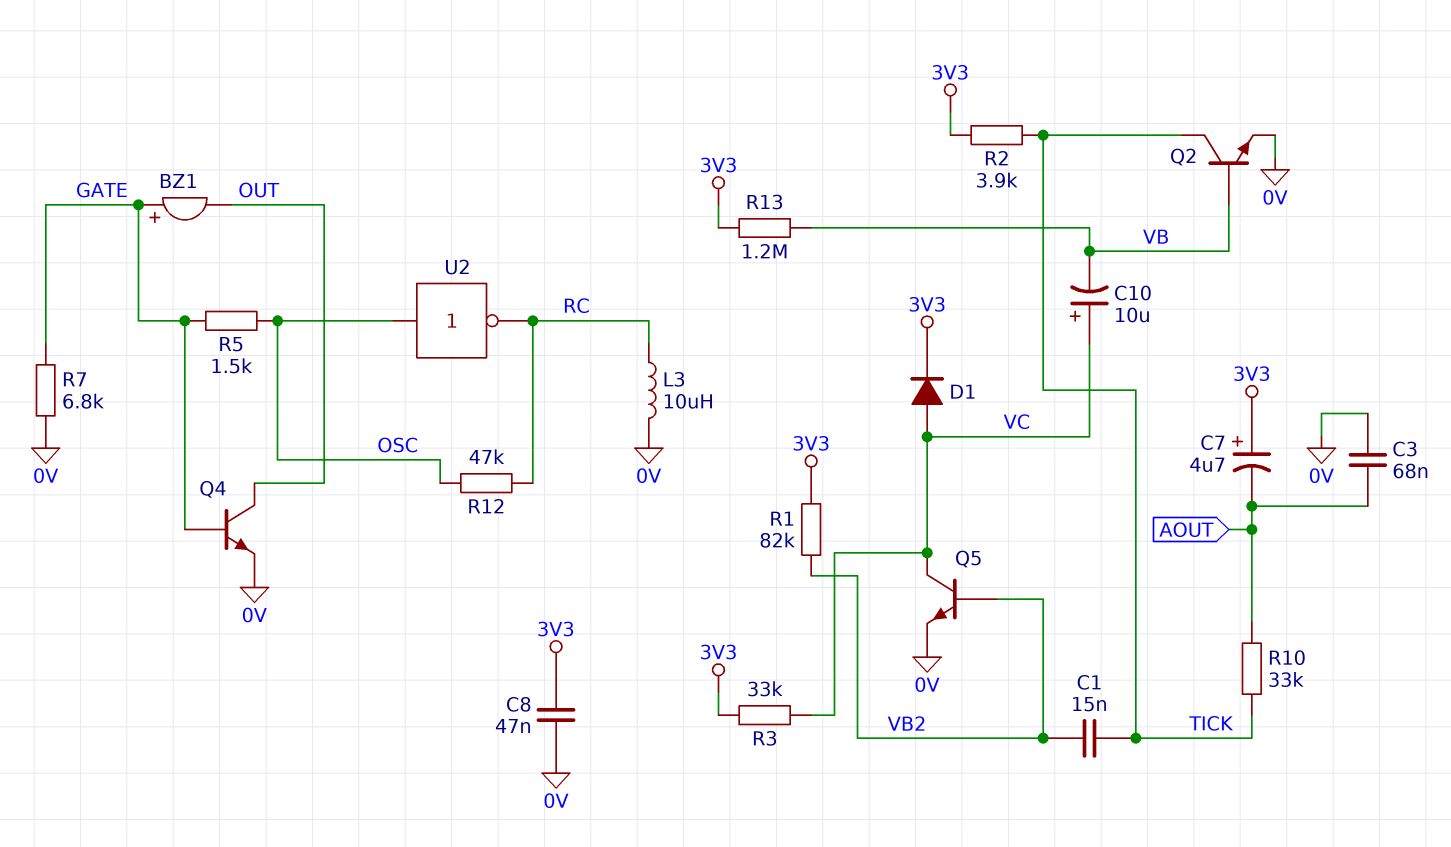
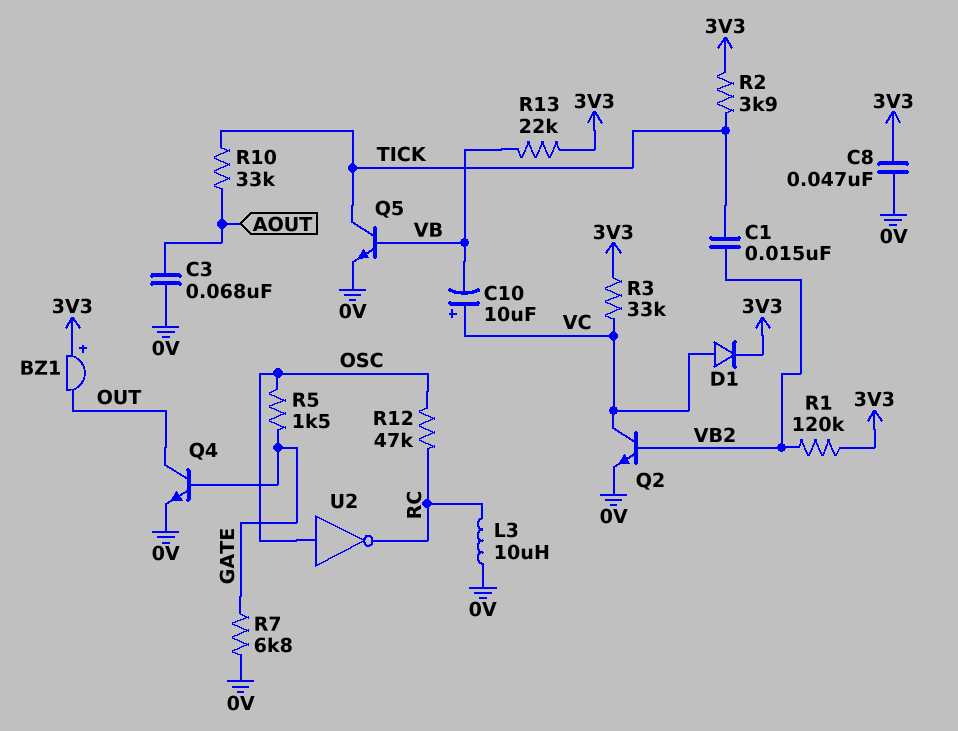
BZ1: buzzer (plus GATE, minus OUT) -> buzzer (plus 3V3, minus OUT)
C7: 4.7uF (plus 3V3, minus AOUT) -> none
Q2: NPN (B VB, C TICK, E 0V) -> NPN (B VB2, C VC, E 0V)
Q5: NPN (B VB2, C VC, E 0V) -> NPN (B VB, C TICK, E 0V)
R1: 82k (3V3, VB2) -> 120k (3V3, VB2)
R13: 1.2M (3V3, VB) -> 22k (3V3, VB)

